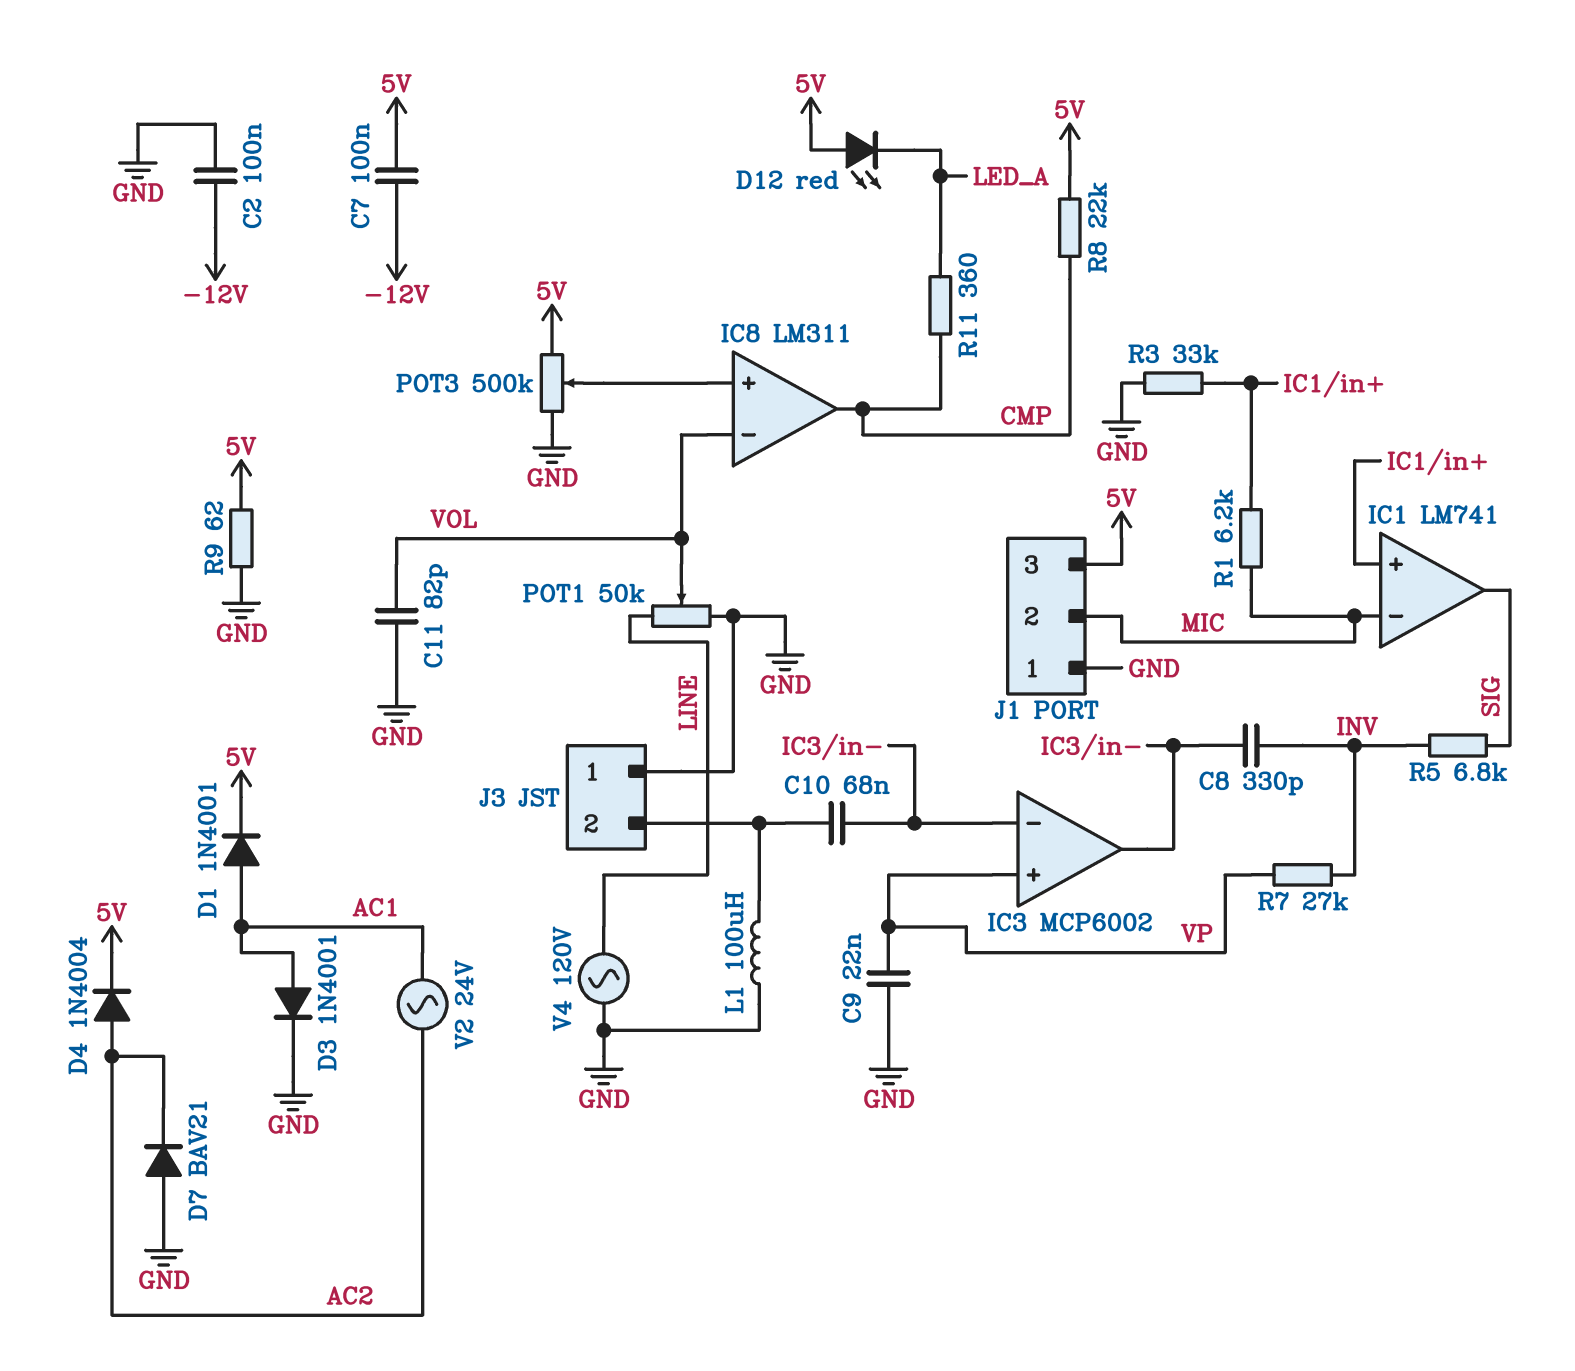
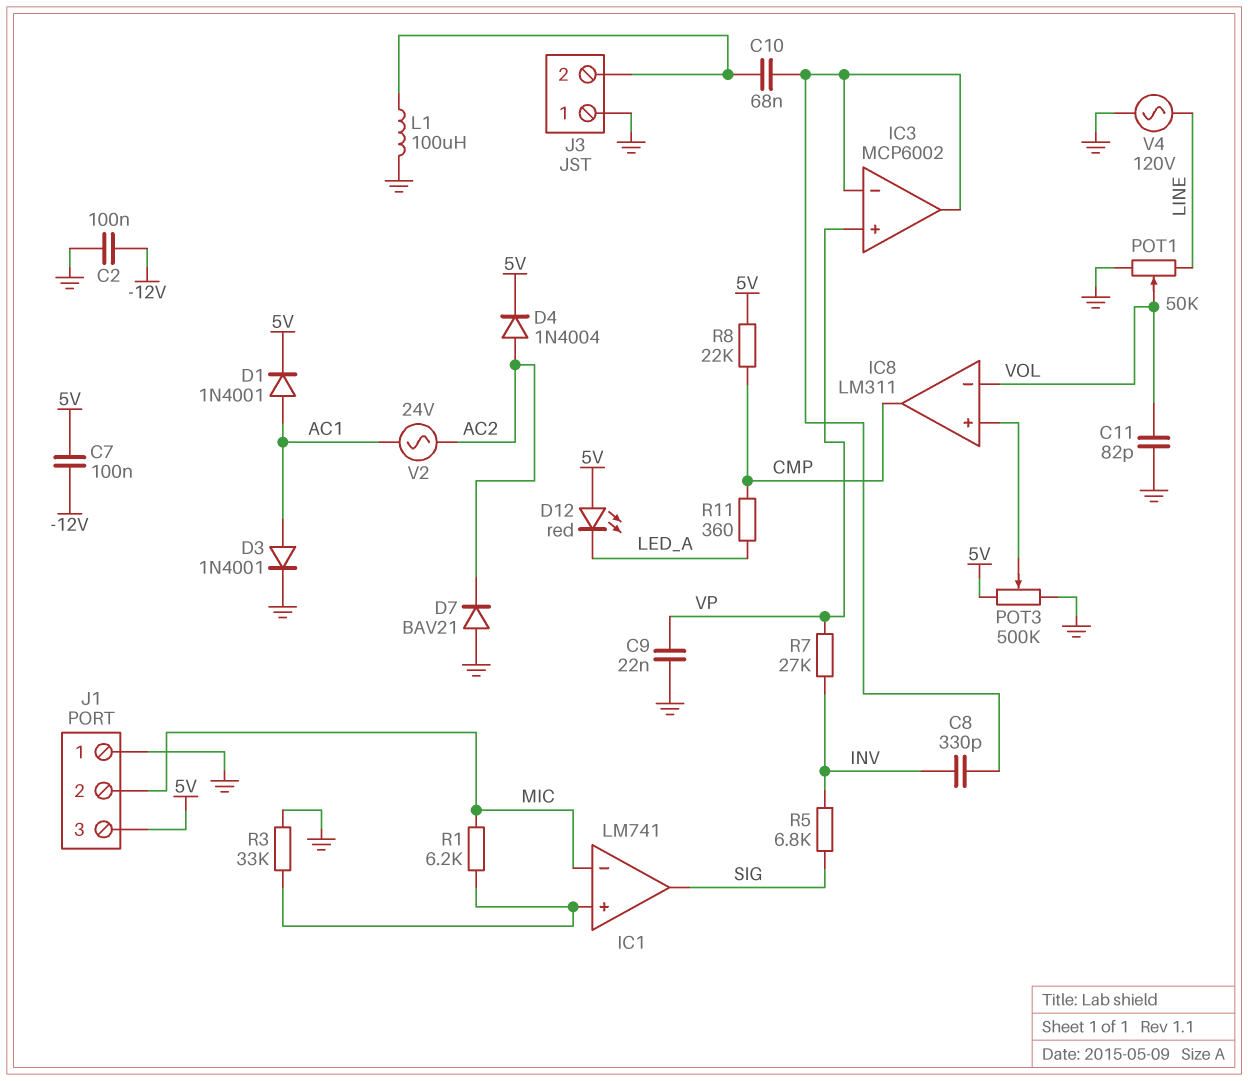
R9: 62 (5V, GND) -> none

